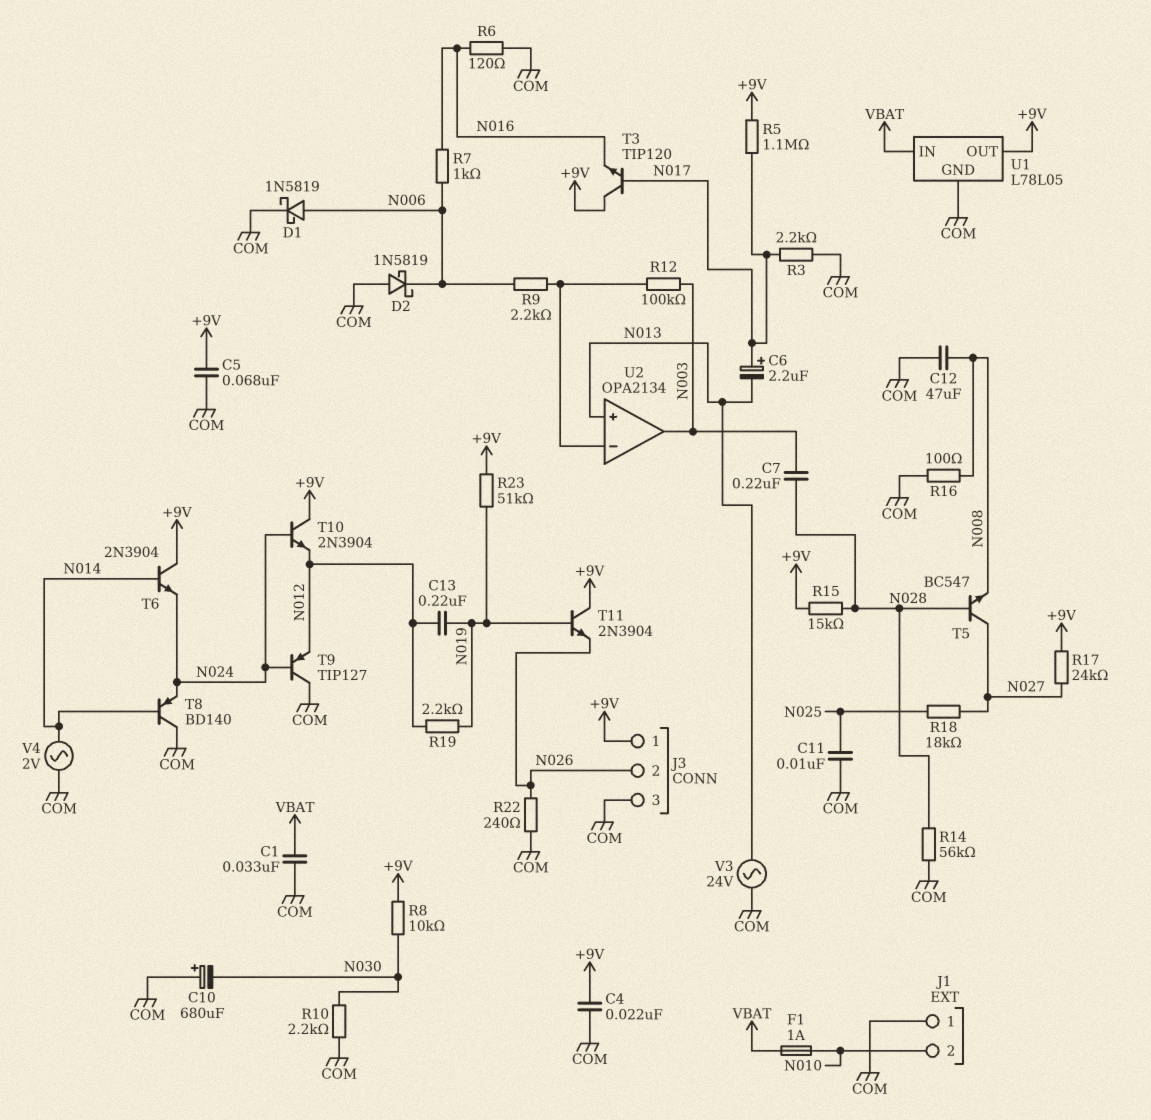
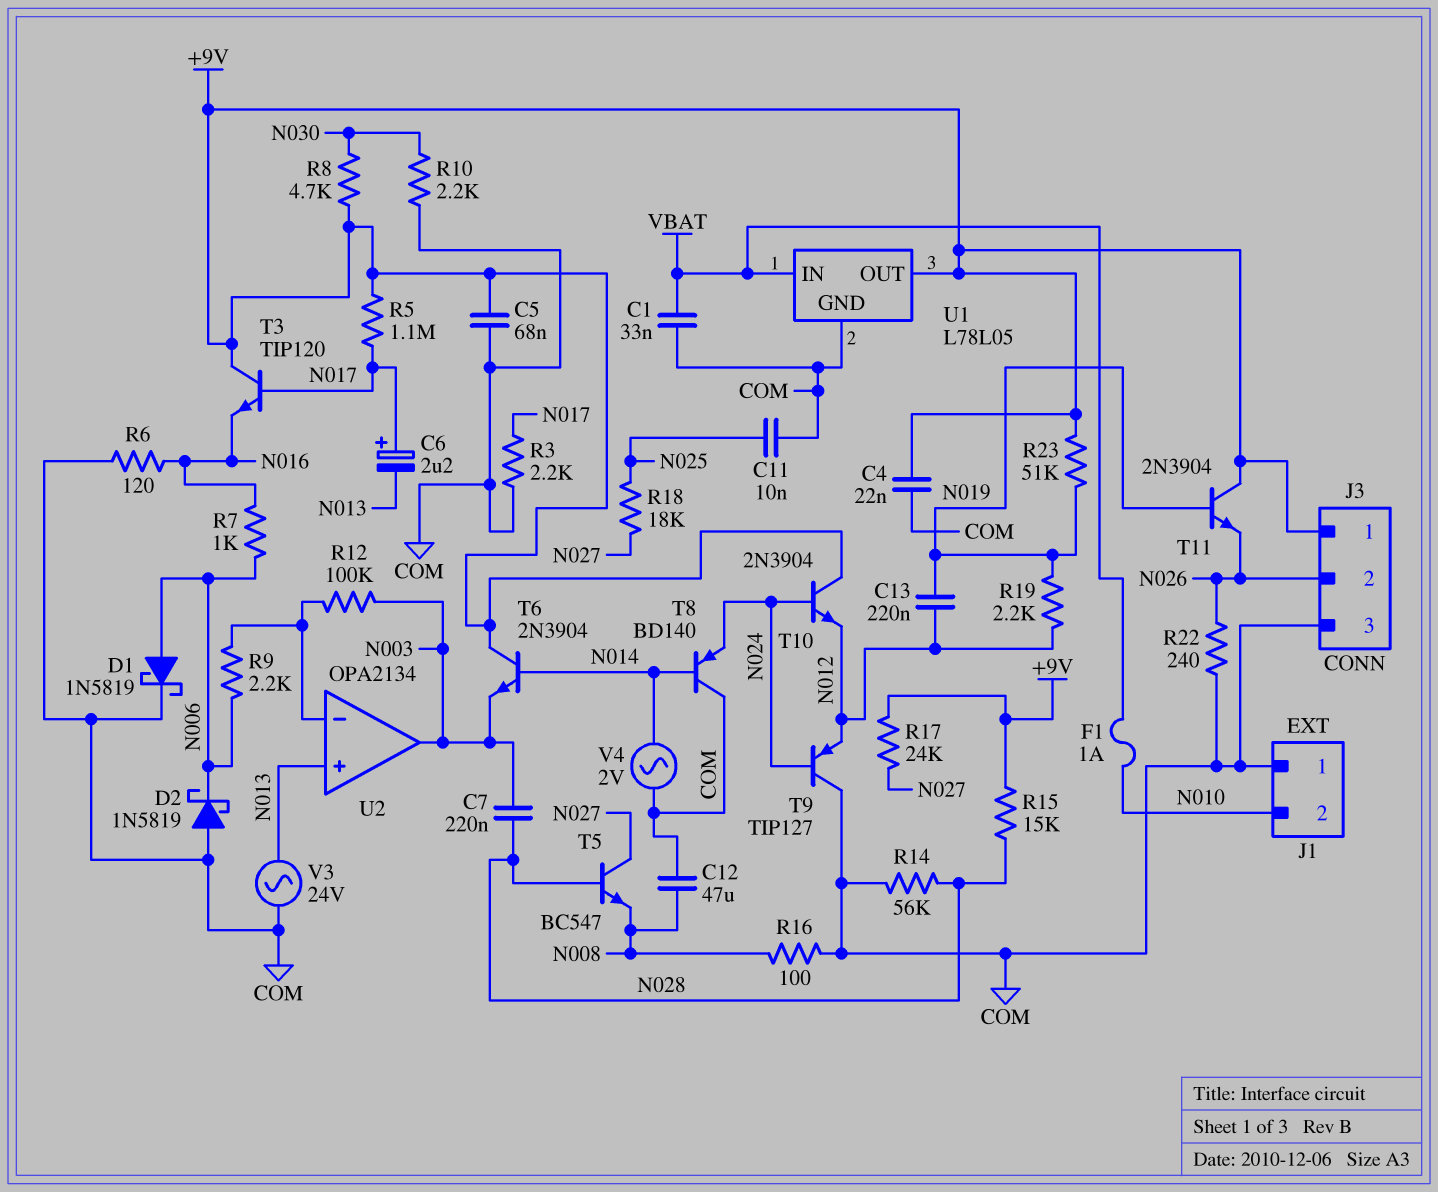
C10: 680uF (plus COM, minus N030) -> none
R8: 10k (+9V, N030) -> 4.7k (+9V, N030)
T6: NPN 2N3904 (B N014, C +9V, E N024) -> NPN 2N3904 (B N014, C +9V, E N003)

